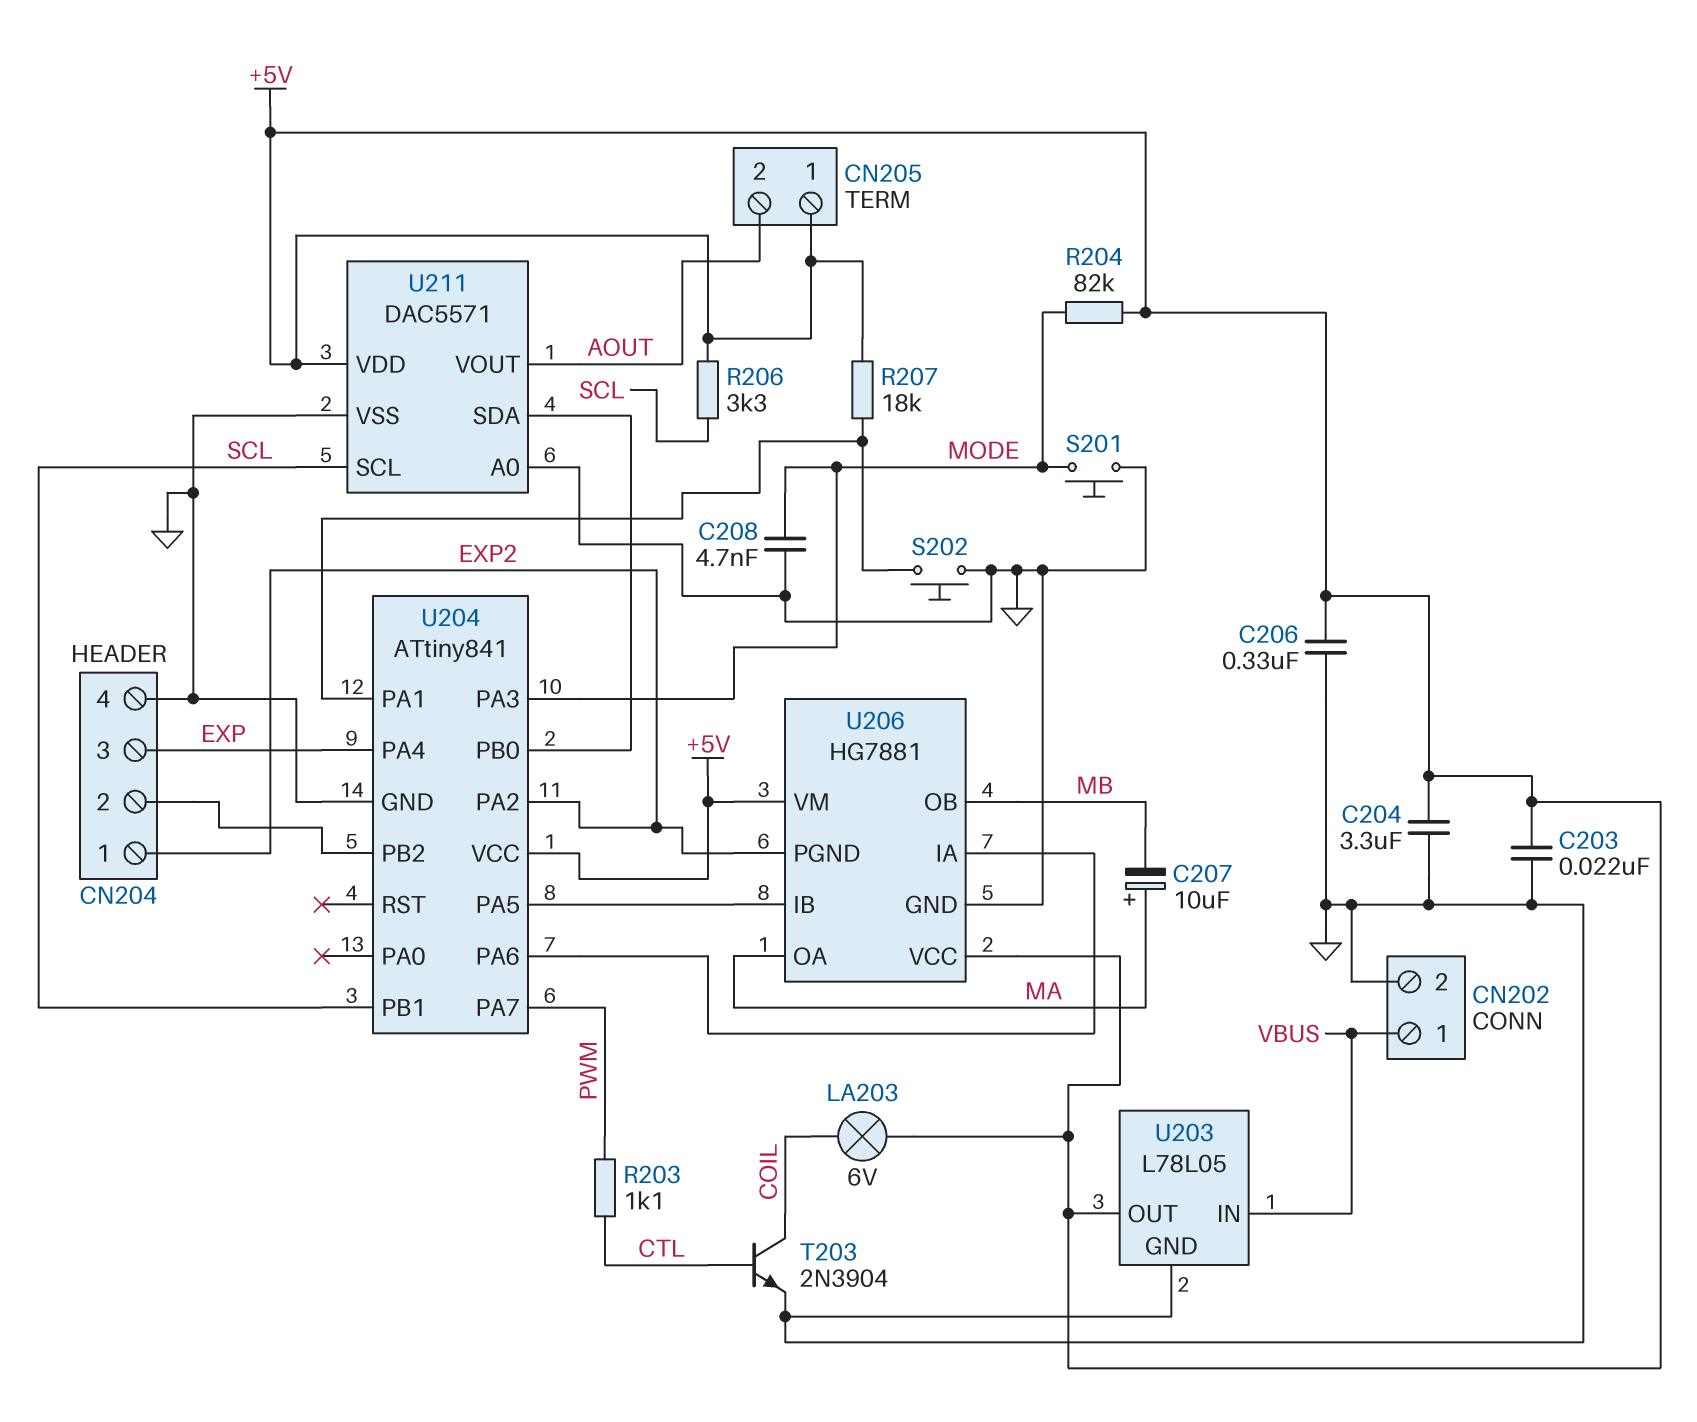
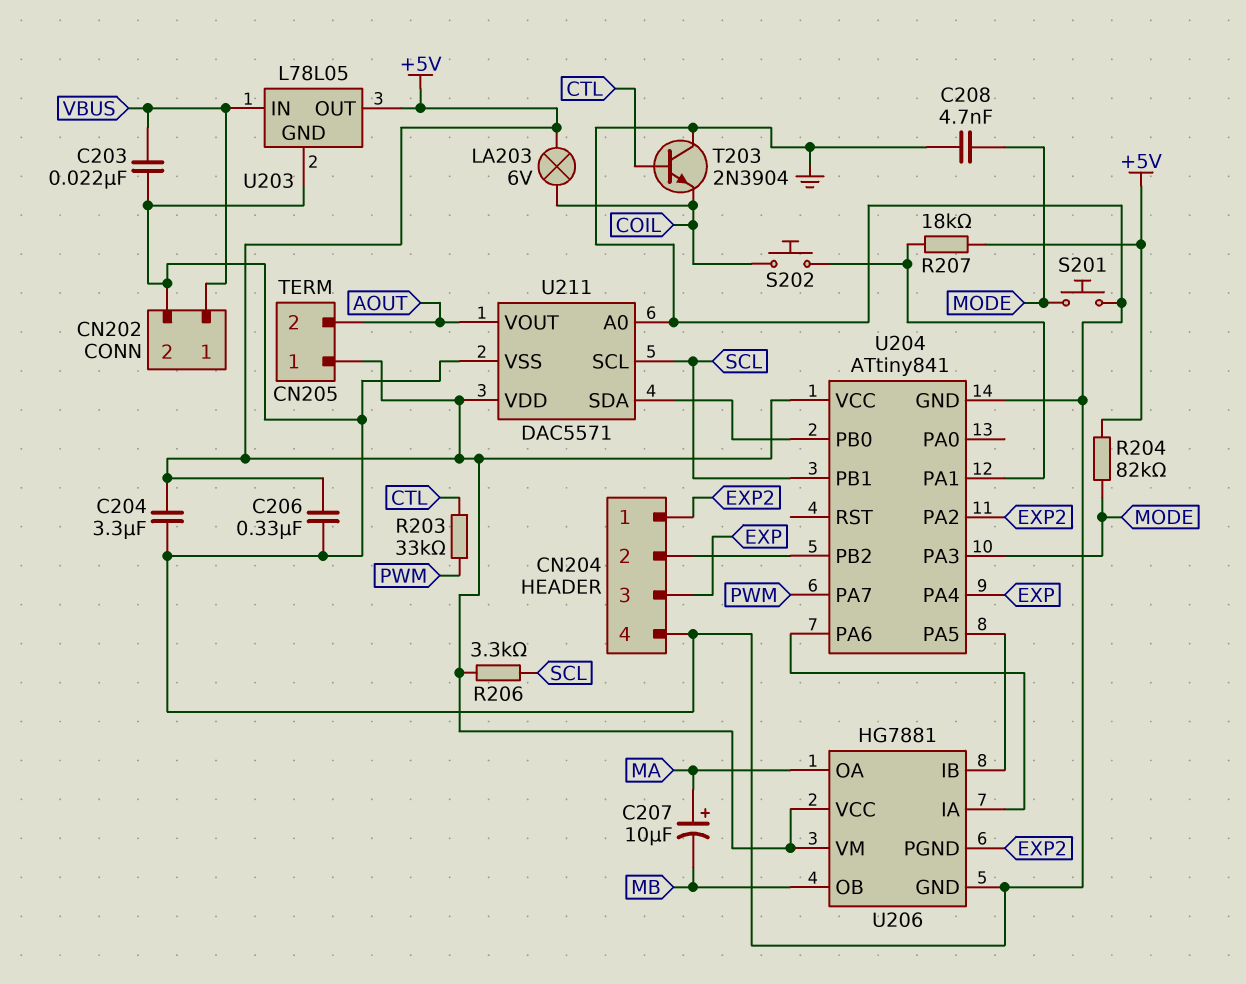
C203: 22nF (+5V, GND) -> 22nF (GND, VBUS)
R203: 1.1k (CTL, PWM) -> 33k (CTL, PWM)
S202: button (GND, U204/PA1) -> button (COIL, U204/PA1)
T203: NPN 2N3904 (B CTL, C COIL, E GND) -> NPN 2N3904 (B CTL, C GND, E COIL)

